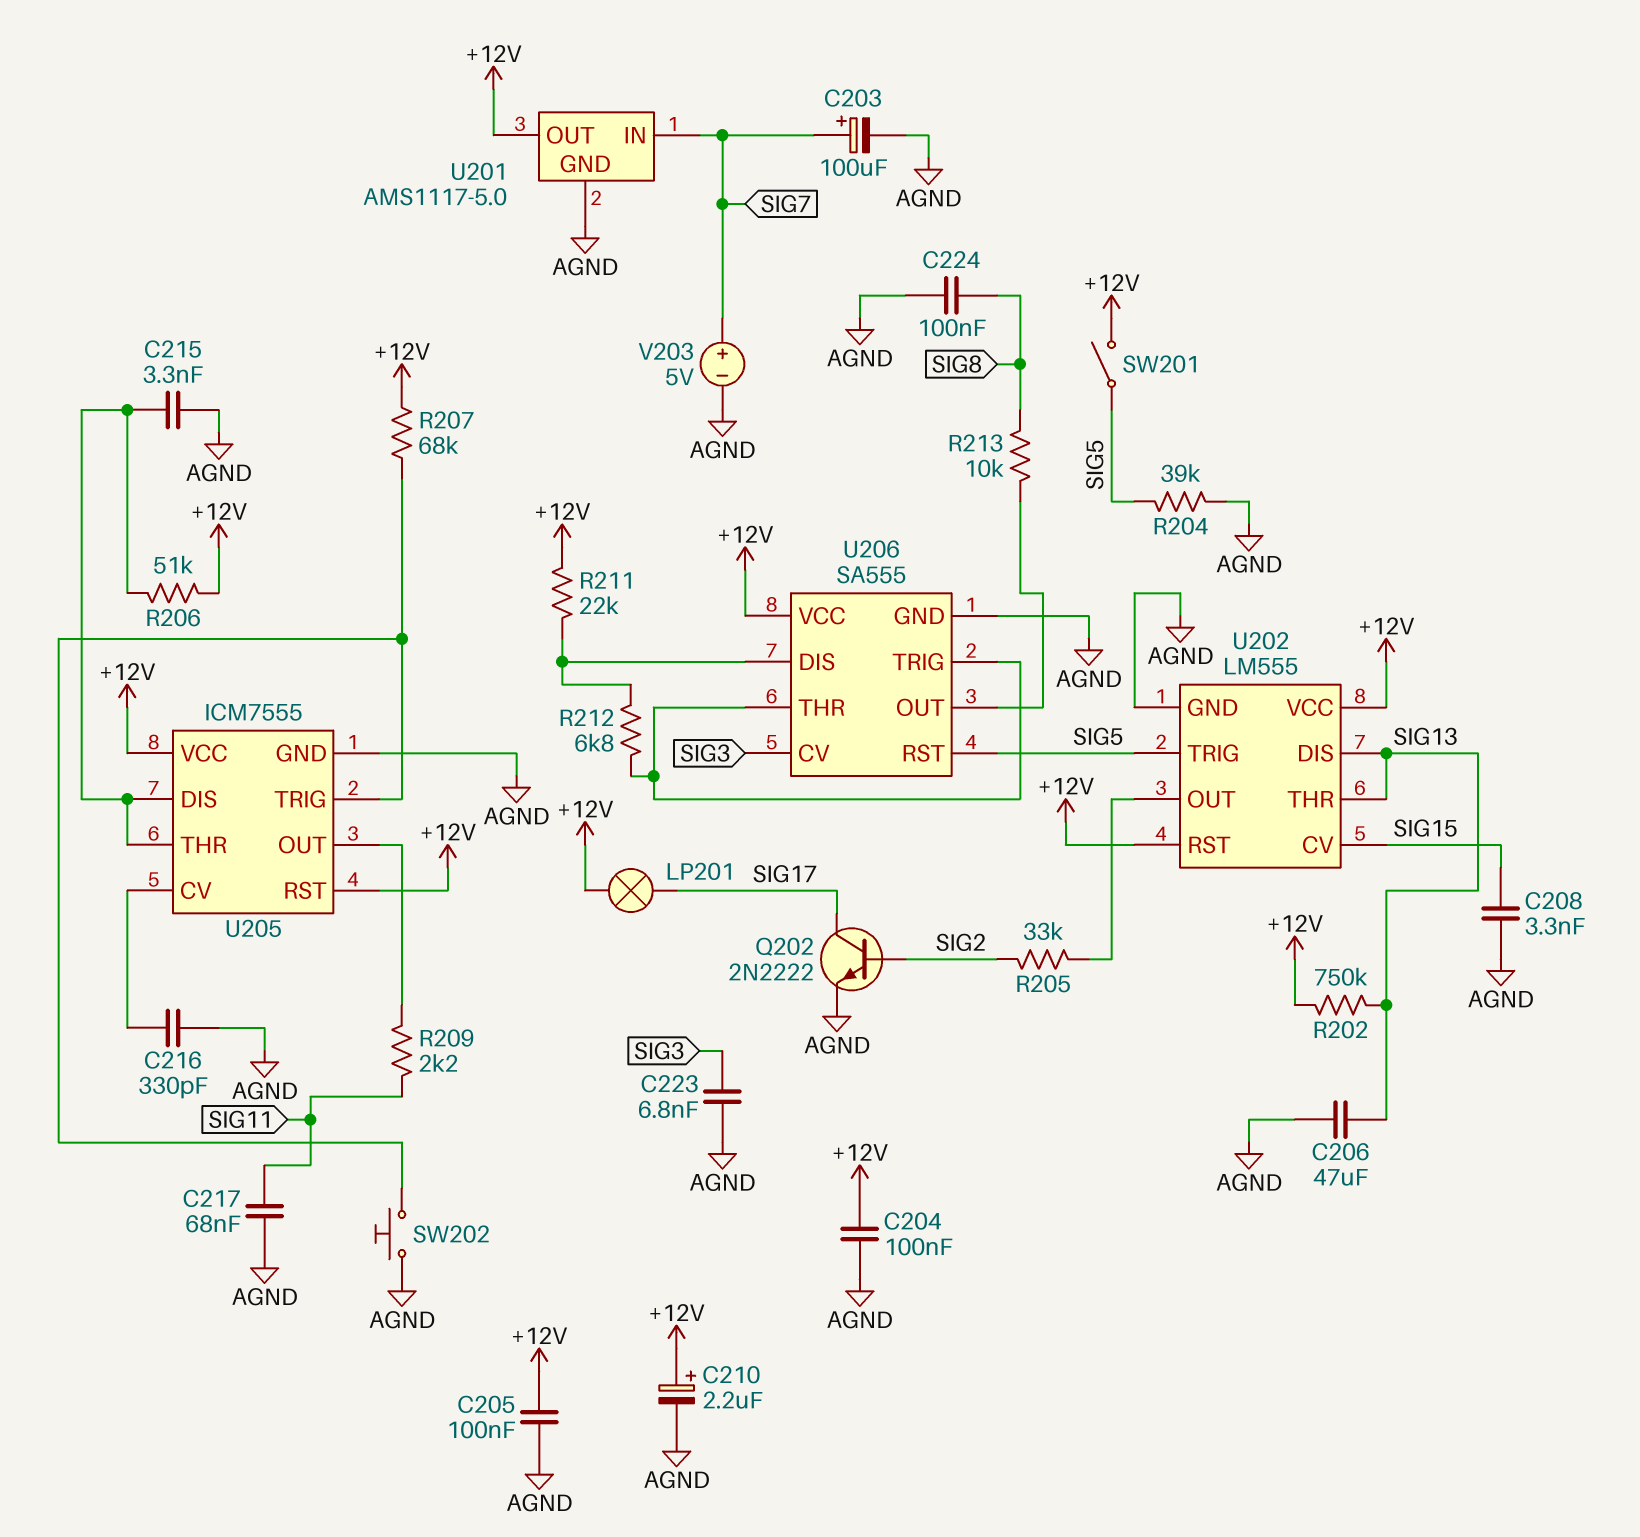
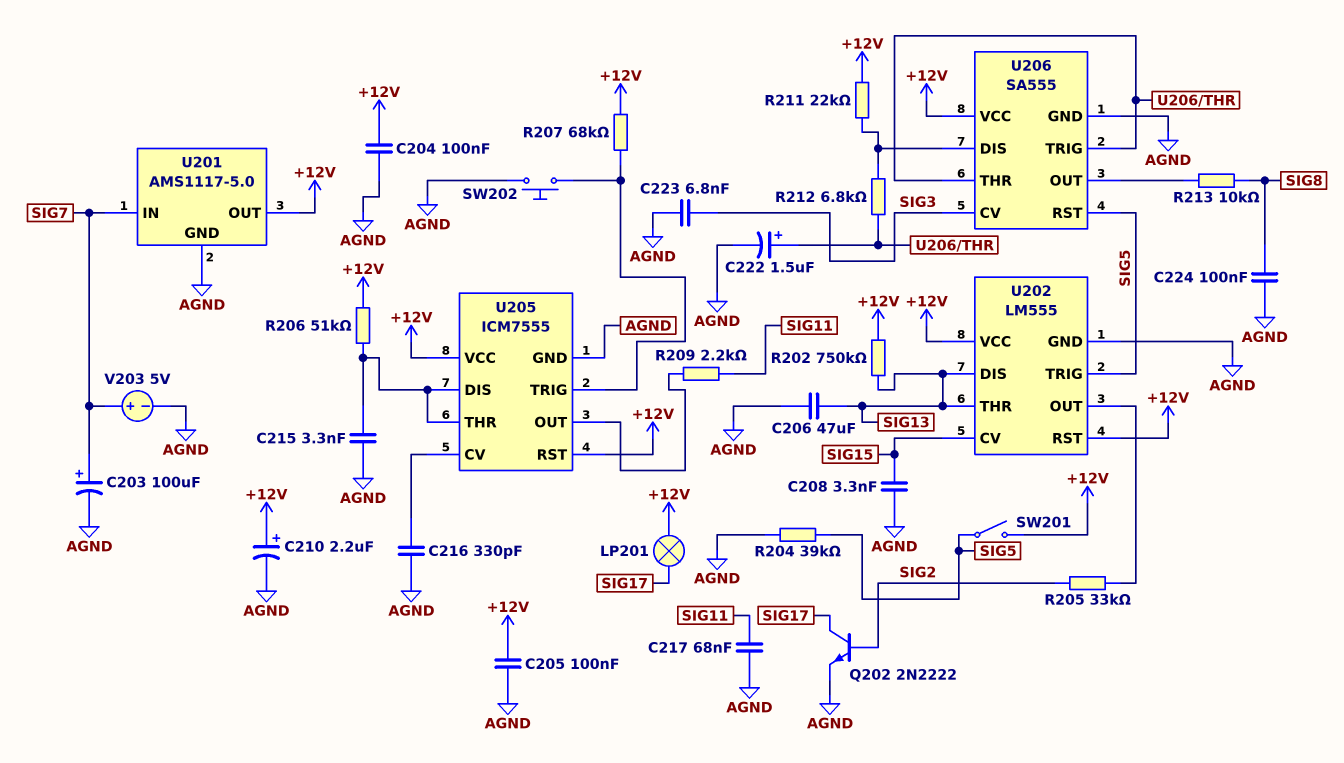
C222: none -> 1.5uF (plus U206/THR, minus AGND)

